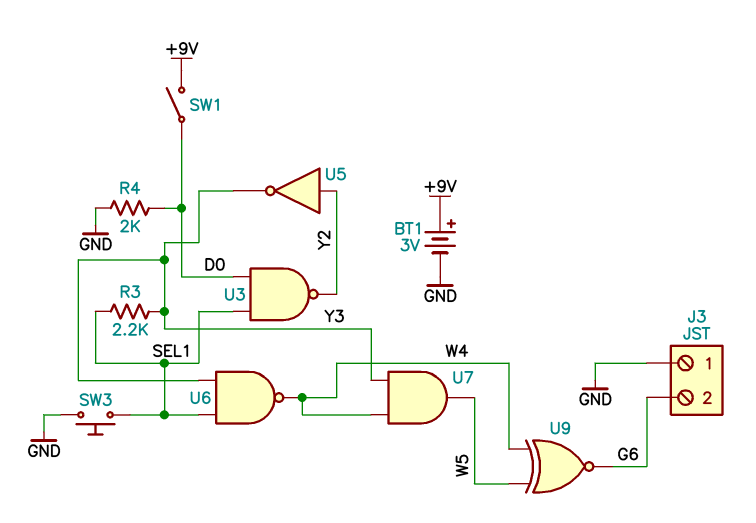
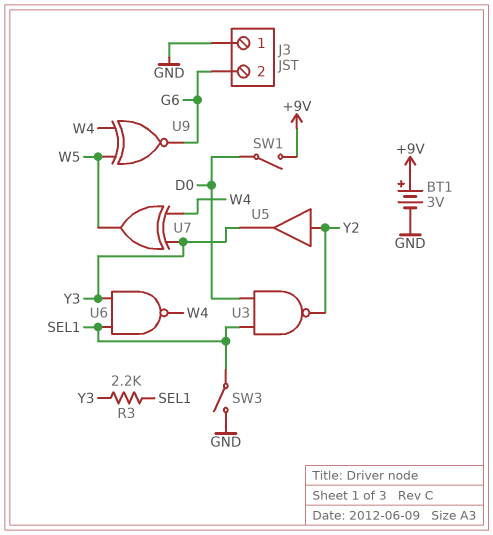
R4: 2k (D0, GND) -> none
SW3: button (GND, SEL1) -> switch (GND, SEL1)
U5: NOT (in Y2, out Y3) -> buffer (in Y2, out Y3)
U7: AND (in W4, in Y3, out W5) -> XOR (in W4, in Y3, out W5)

